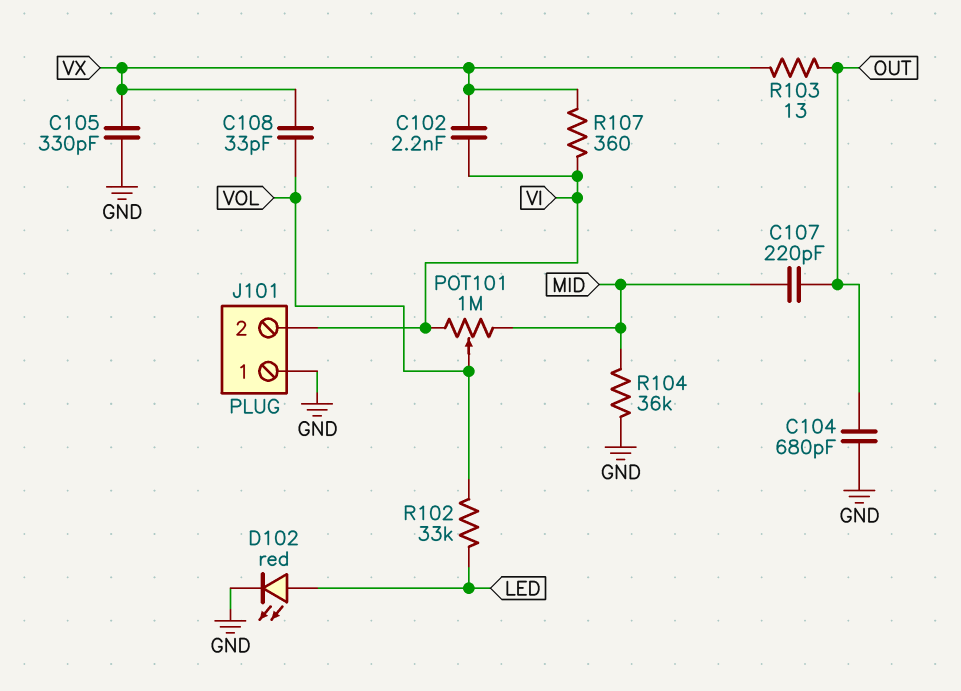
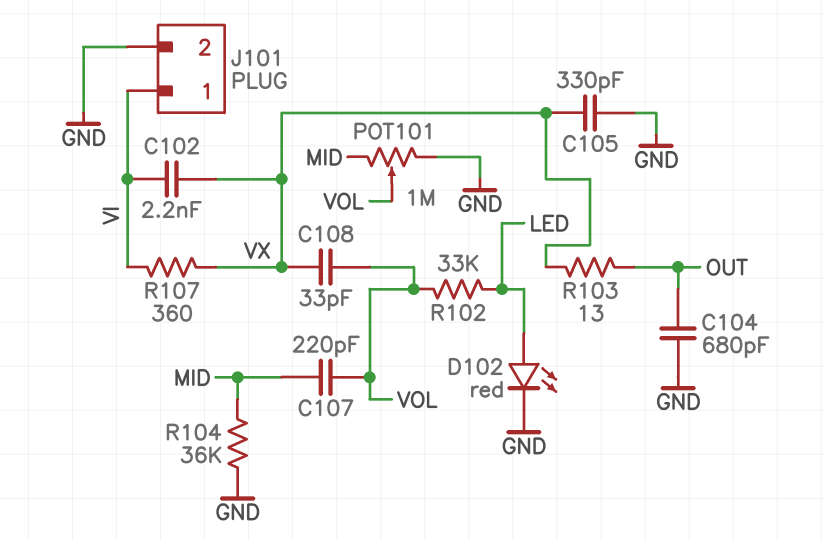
C107: 220pF (MID, OUT) -> 220pF (MID, VOL)
J101 pin 1: GND -> VI
J101 pin 2: VI -> GND
POT101: 1M (MID, VI, wiper VOL) -> 1M (GND, MID, wiper VOL)

